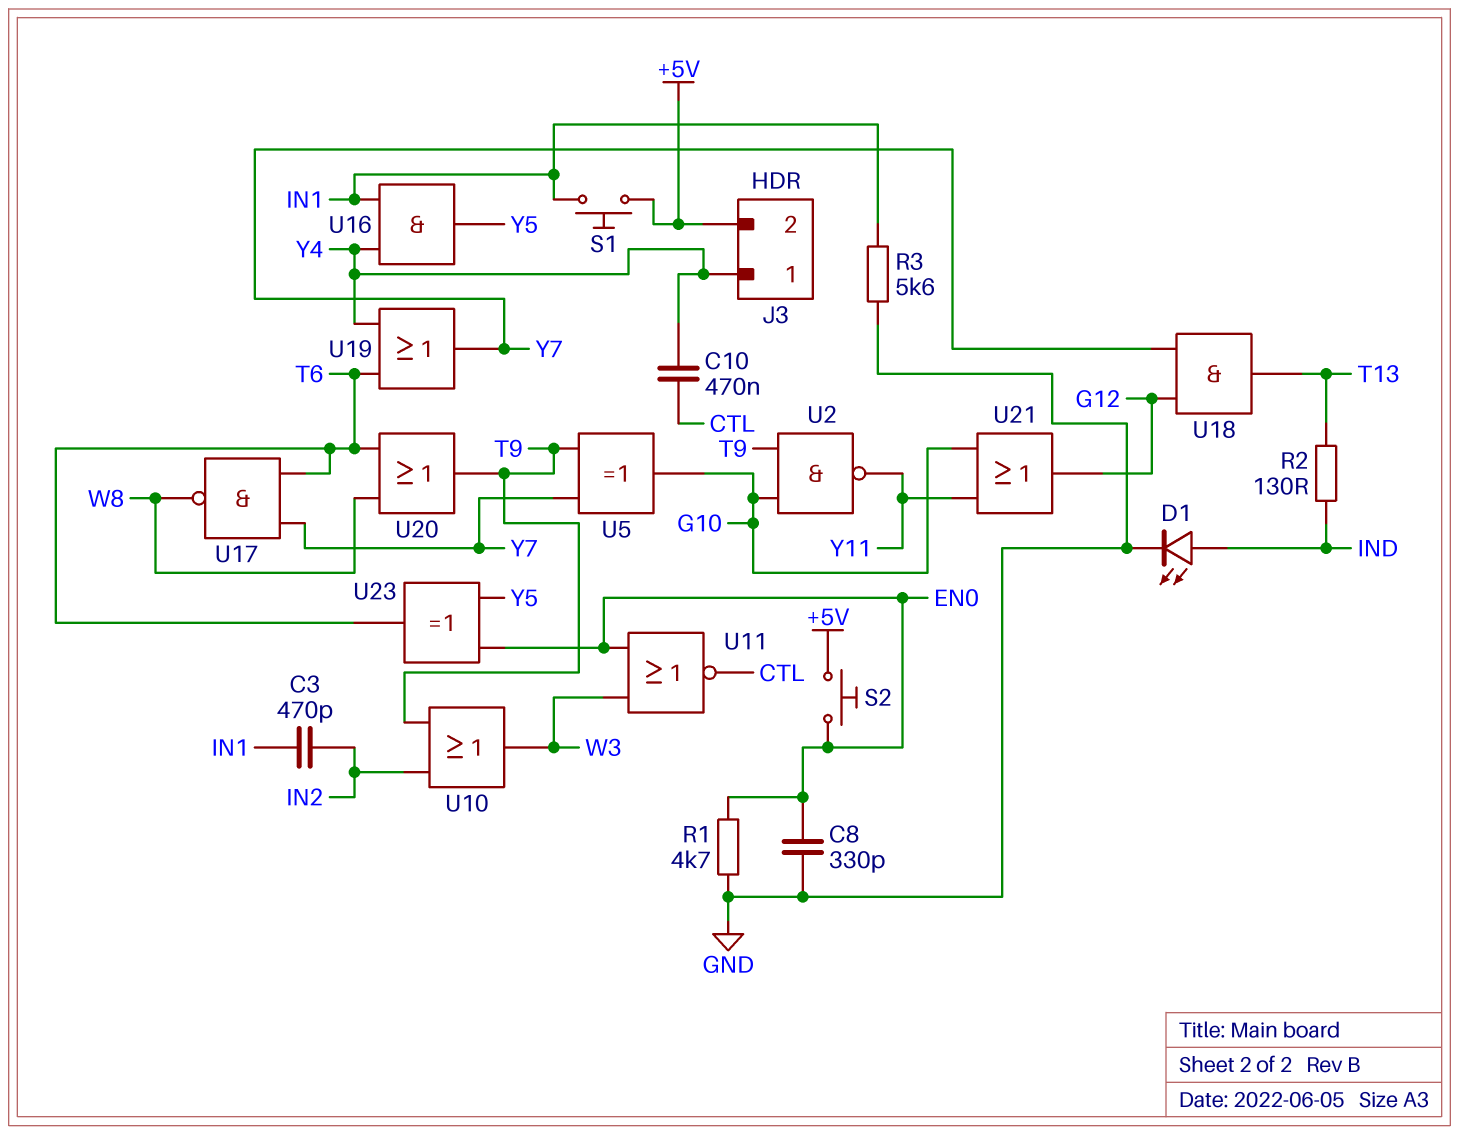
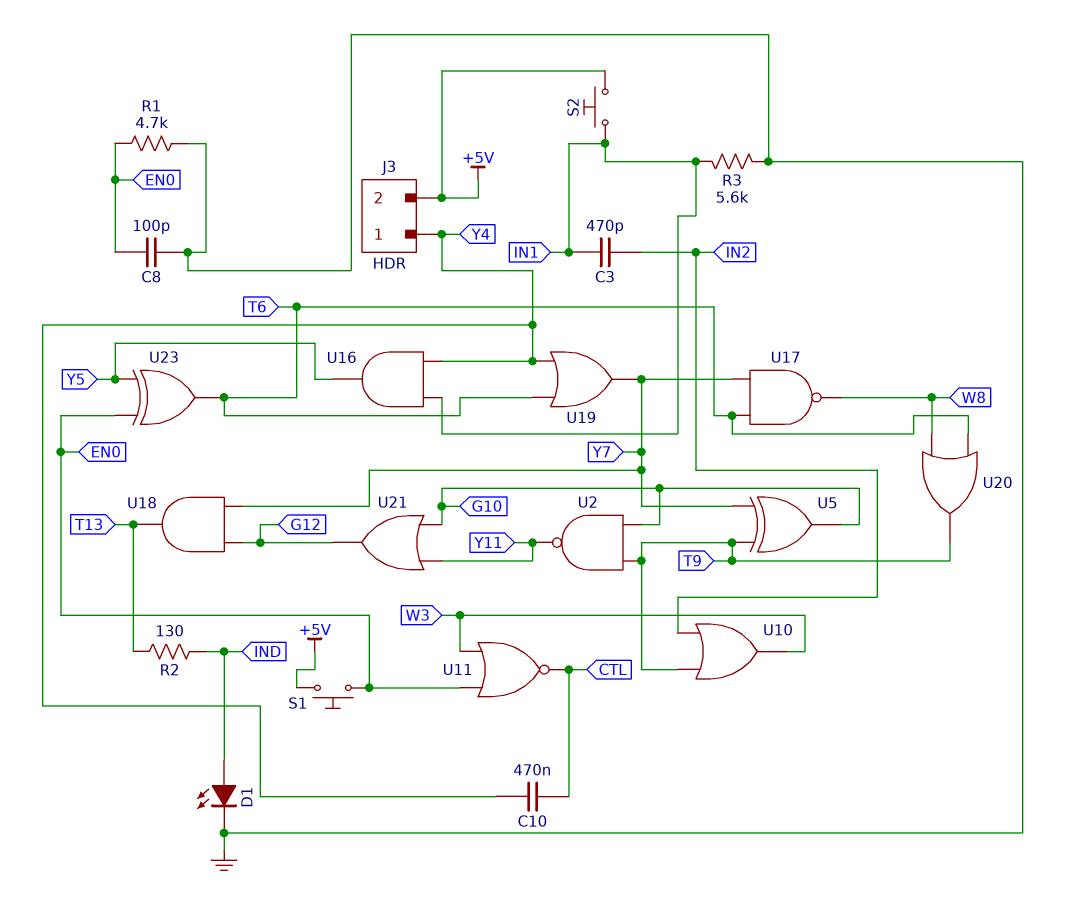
C8: 330pF (EN0, GND) -> 100pF (EN0, GND)
S1: button (+5V, IN1) -> button (+5V, EN0)
S2: button (+5V, EN0) -> button (+5V, IN1)

